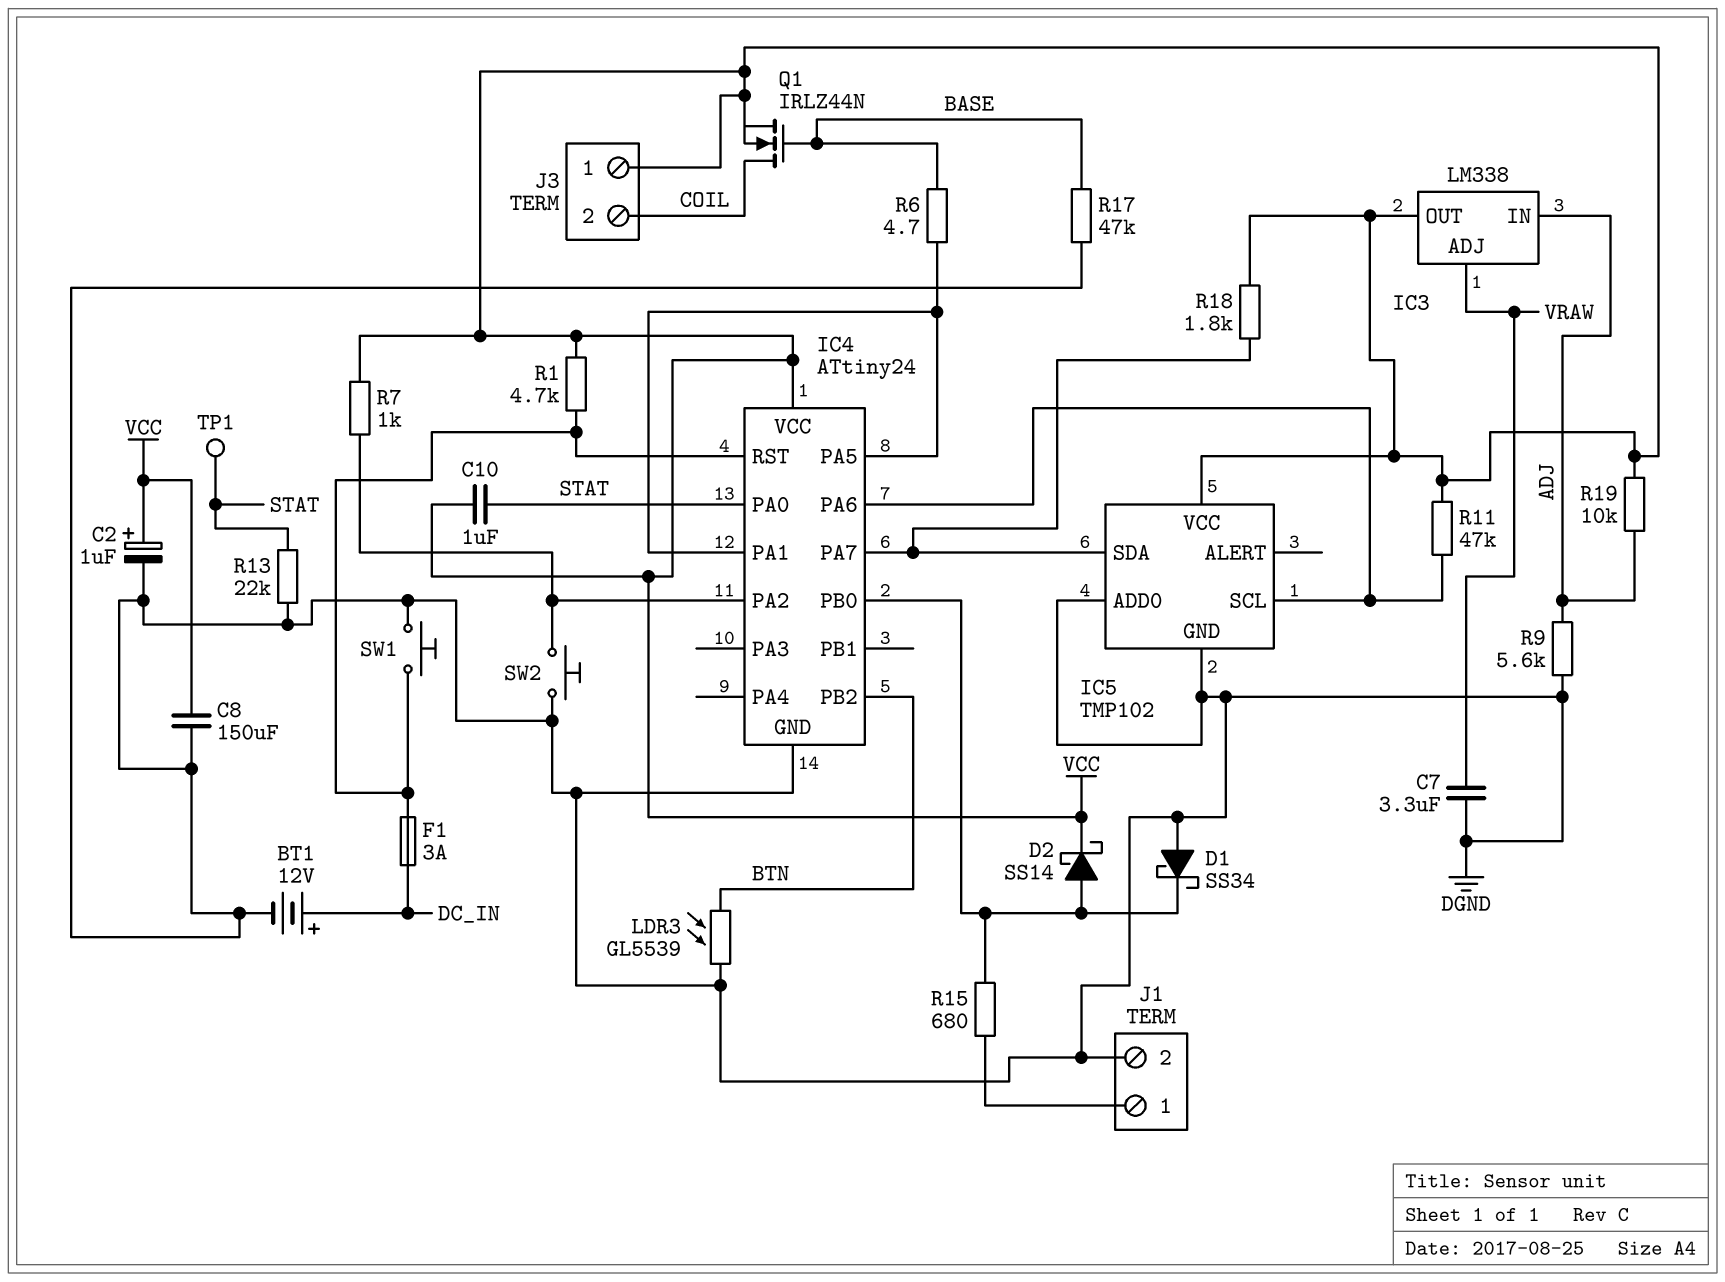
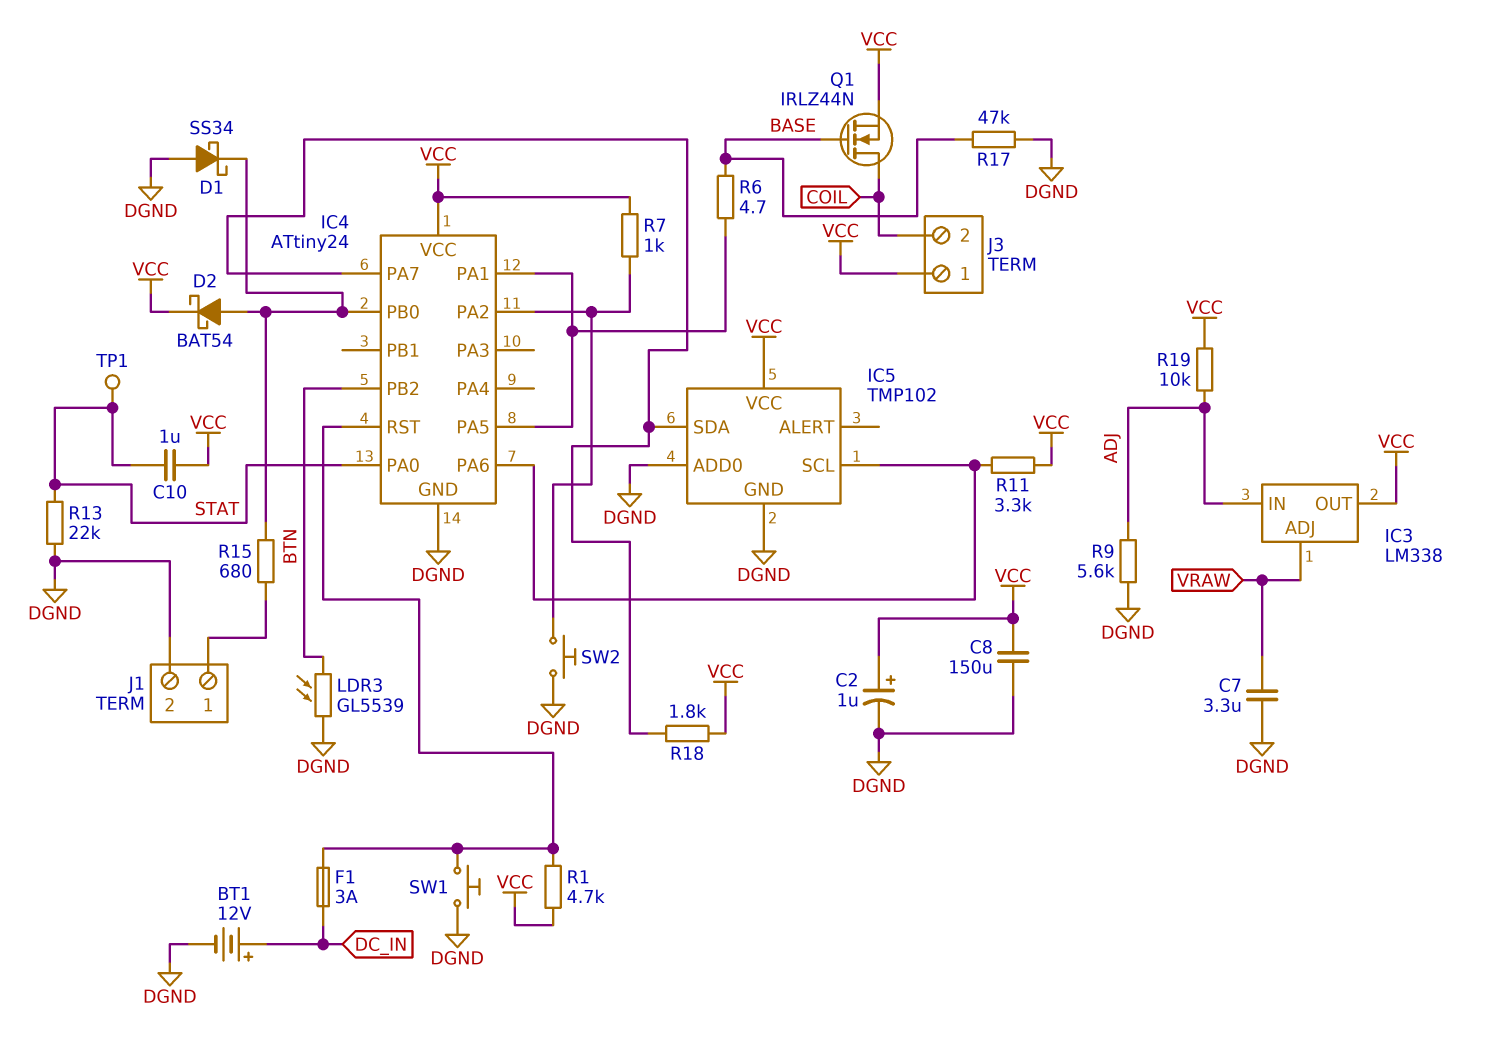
D2: schottky SS14 (A IC4/PB0, K VCC) -> schottky BAT54 (A IC4/PB0, K VCC)
R11: 47k (IC4/PA6, VCC) -> 3.3k (IC4/PA6, VCC)

